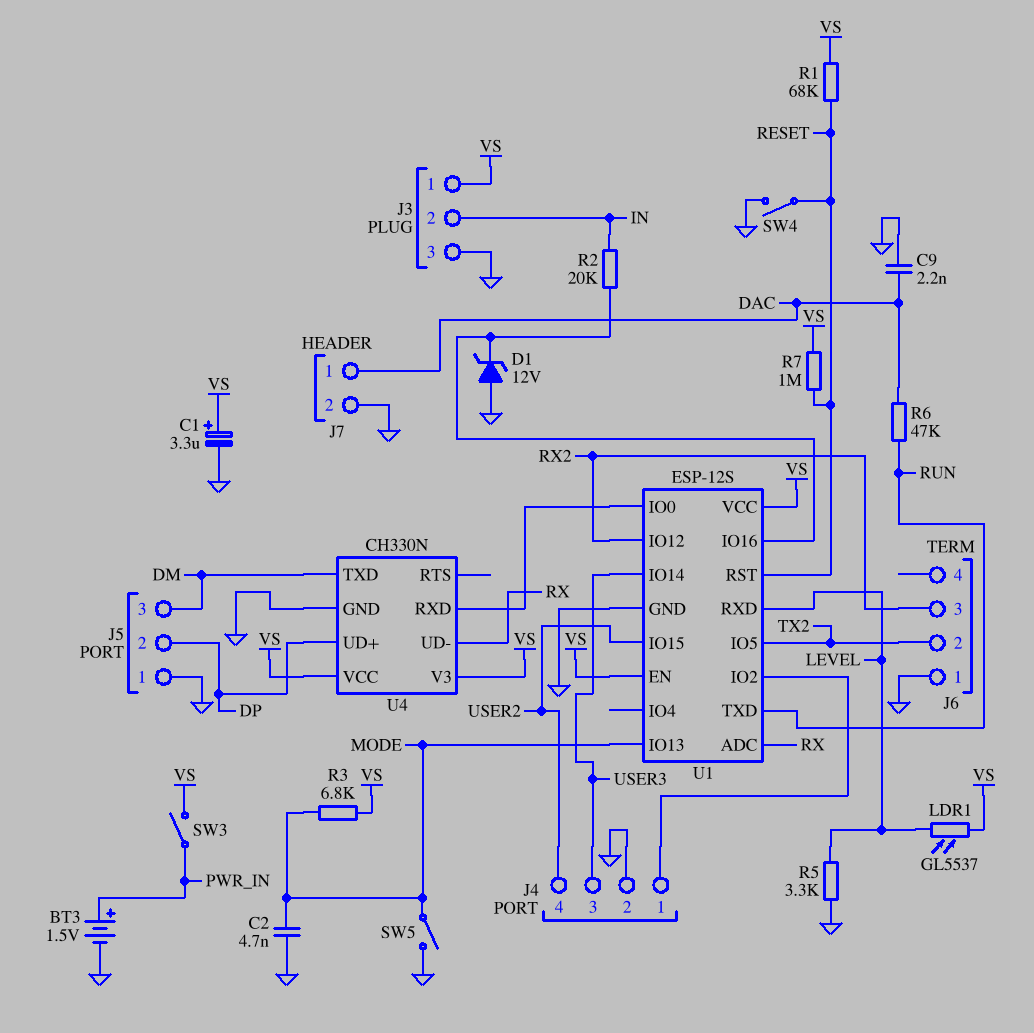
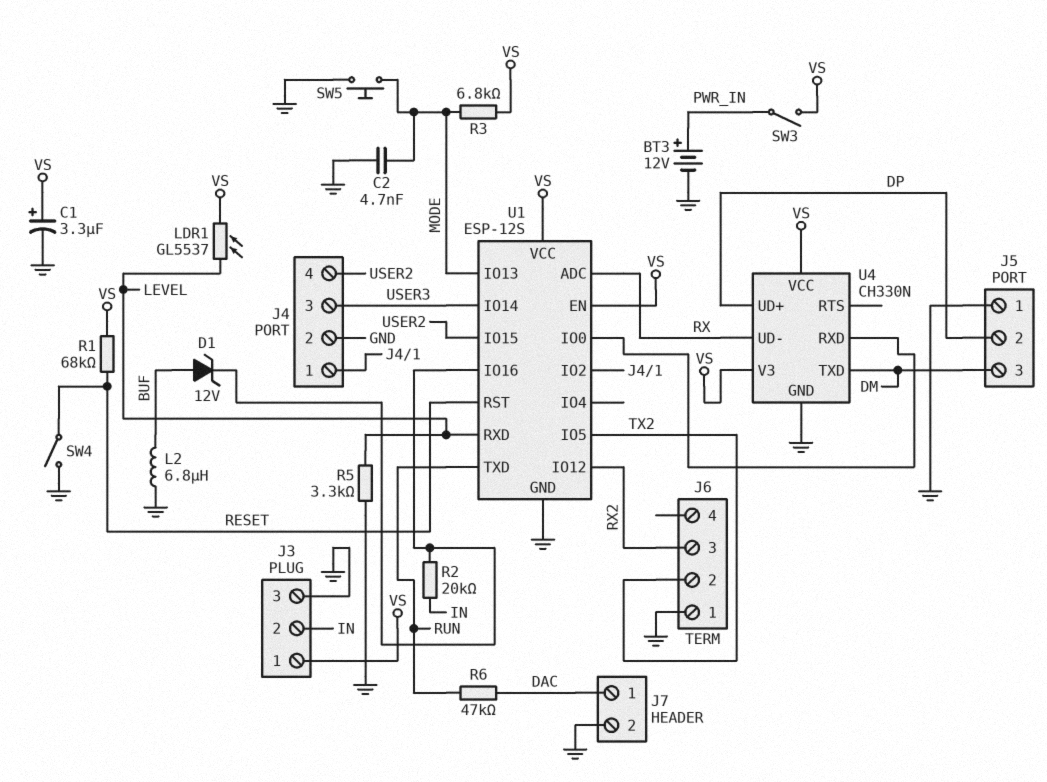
BT3: 1.5V (plus PWR_IN, minus GND) -> 12V (plus PWR_IN, minus GND)
C9: 2.2nF (DAC, GND) -> none
D1: zener 12V (A GND, K U1/IO16) -> zener 12V (A BUF, K U1/IO16)
L2: none -> 6.8uH (BUF, GND)
R7: 1M (RESET, VS) -> none
SW5: switch (GND, MODE) -> button (GND, MODE)

